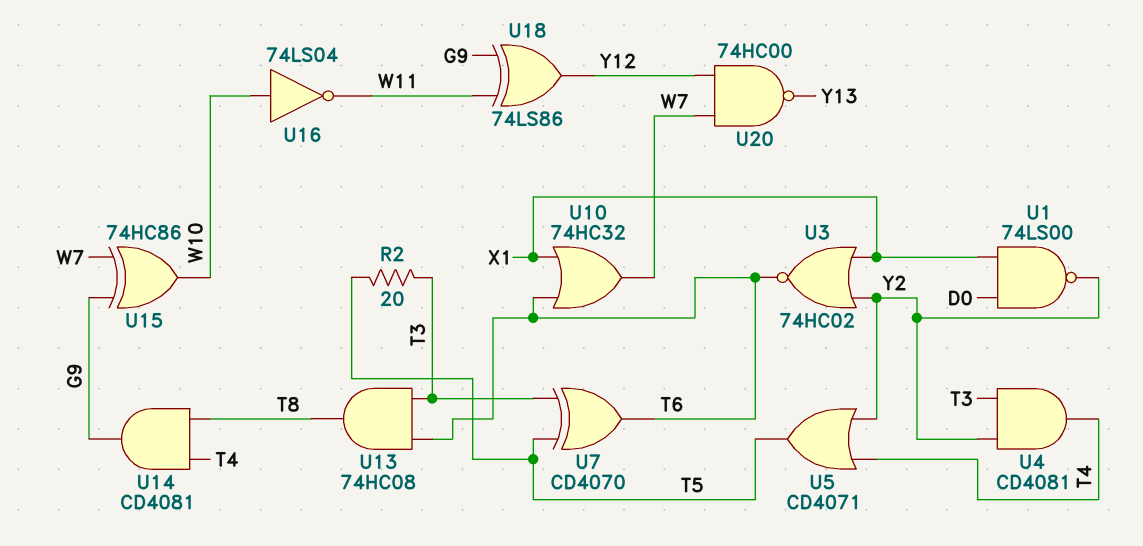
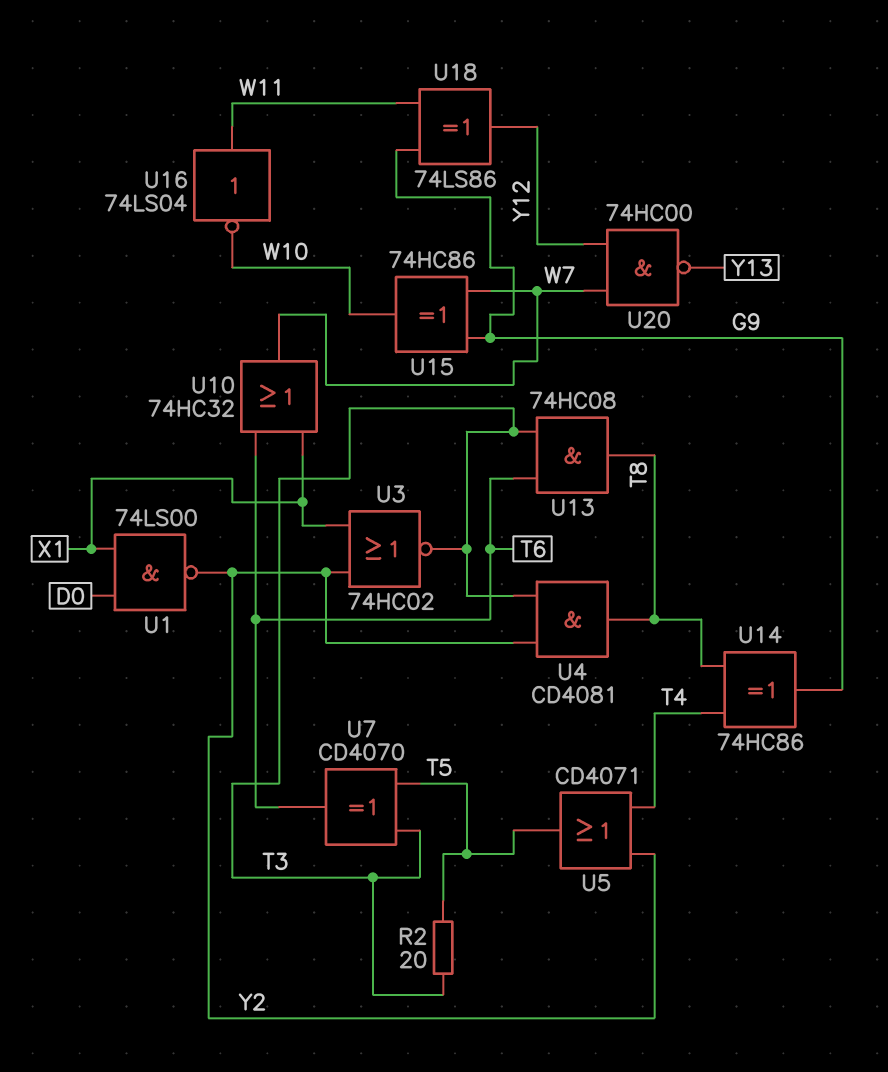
U3: NOR 74HC02 (in X1, in Y2, out T6) -> NOR 74HC02 (in X1, in Y2, out T3)
U4: AND CD4081 (in T3, in Y2, out T4) -> AND CD4081 (in T3, in Y2, out T8)
U14: AND CD4081 (in T4, in T8, out G9) -> XOR 74HC86 (in T4, in T8, out G9)
U16: NOT 74LS04 (in W10, out W11) -> NOT 74LS04 (in W11, out W10)

